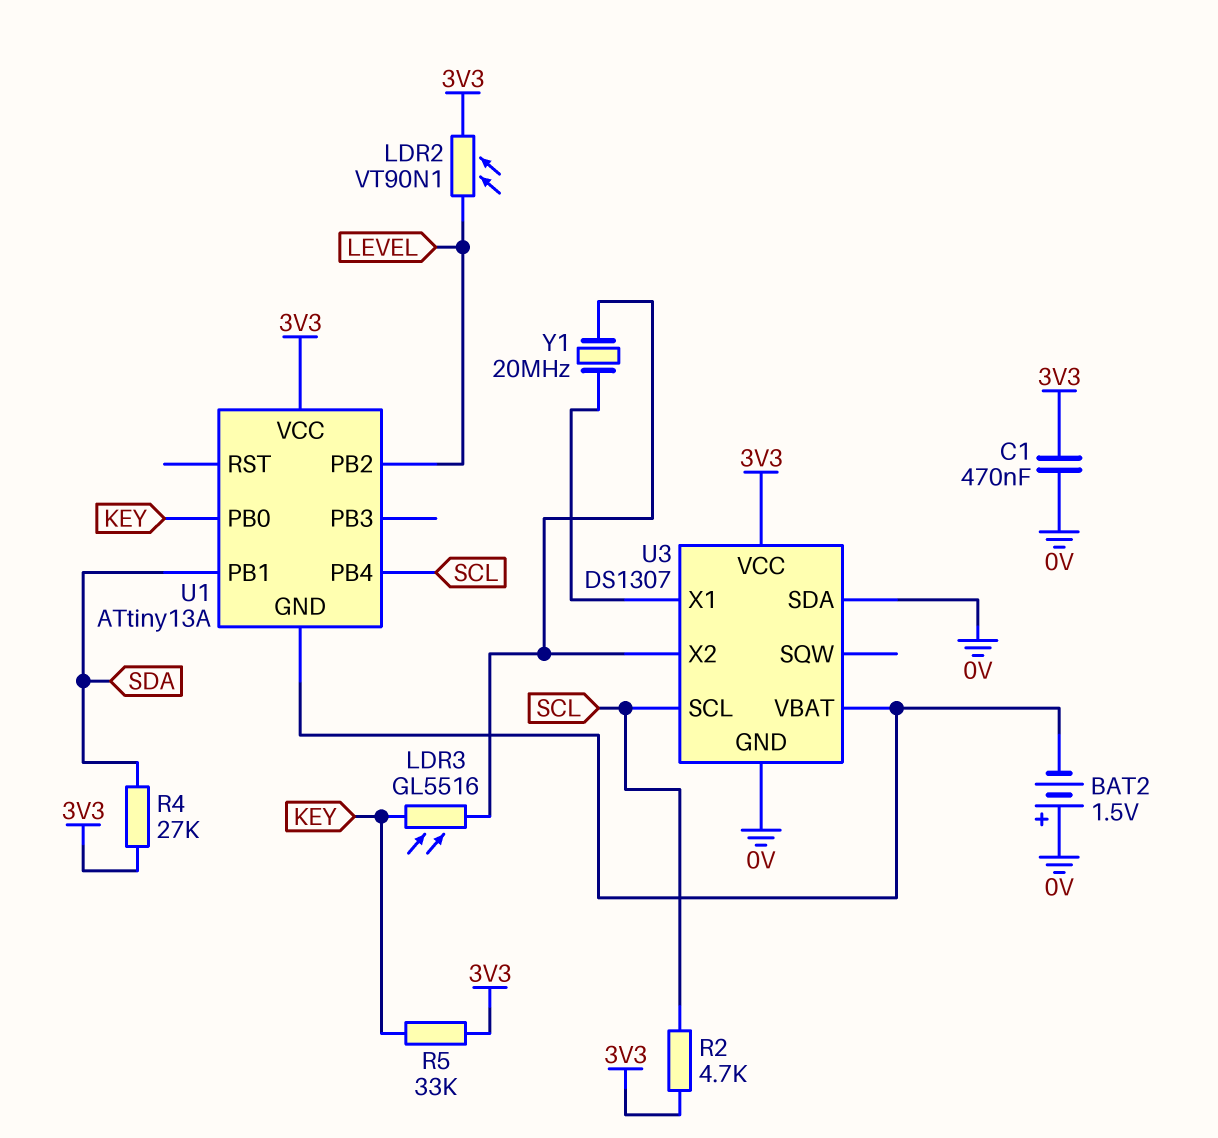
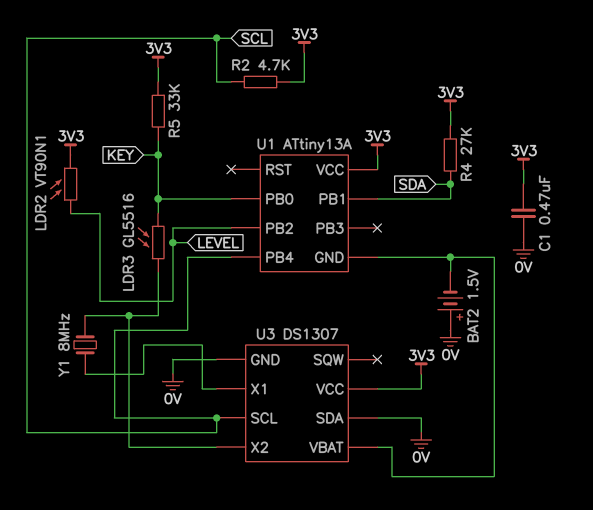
Y1: 20MHz (U3/X1, U3/X2) -> 8MHz (U3/X1, U3/X2)

